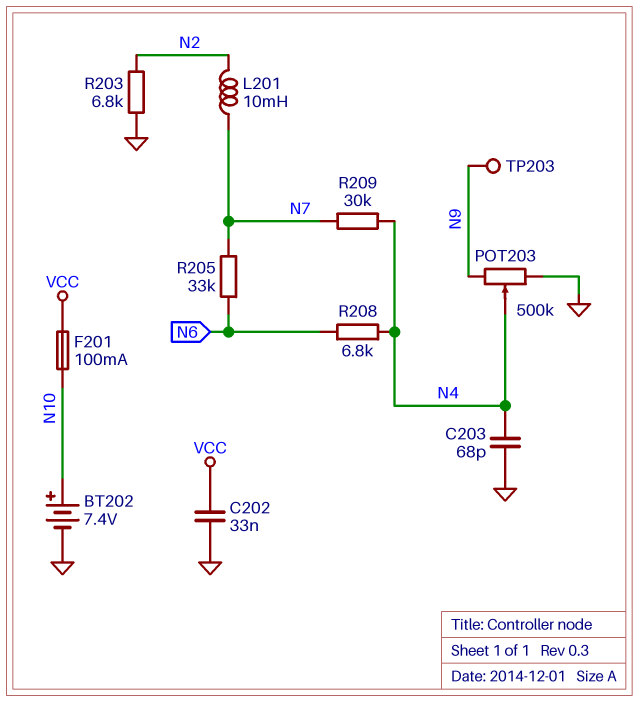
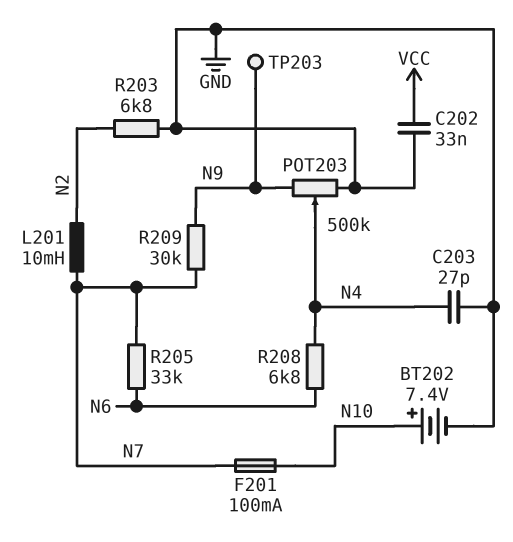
C203: 68pF (GND, N4) -> 27pF (GND, N4)
F201: 100mA (N10, VCC) -> 100mA (N7, N10)
R209: 30k (N4, N7) -> 30k (N7, N9)

